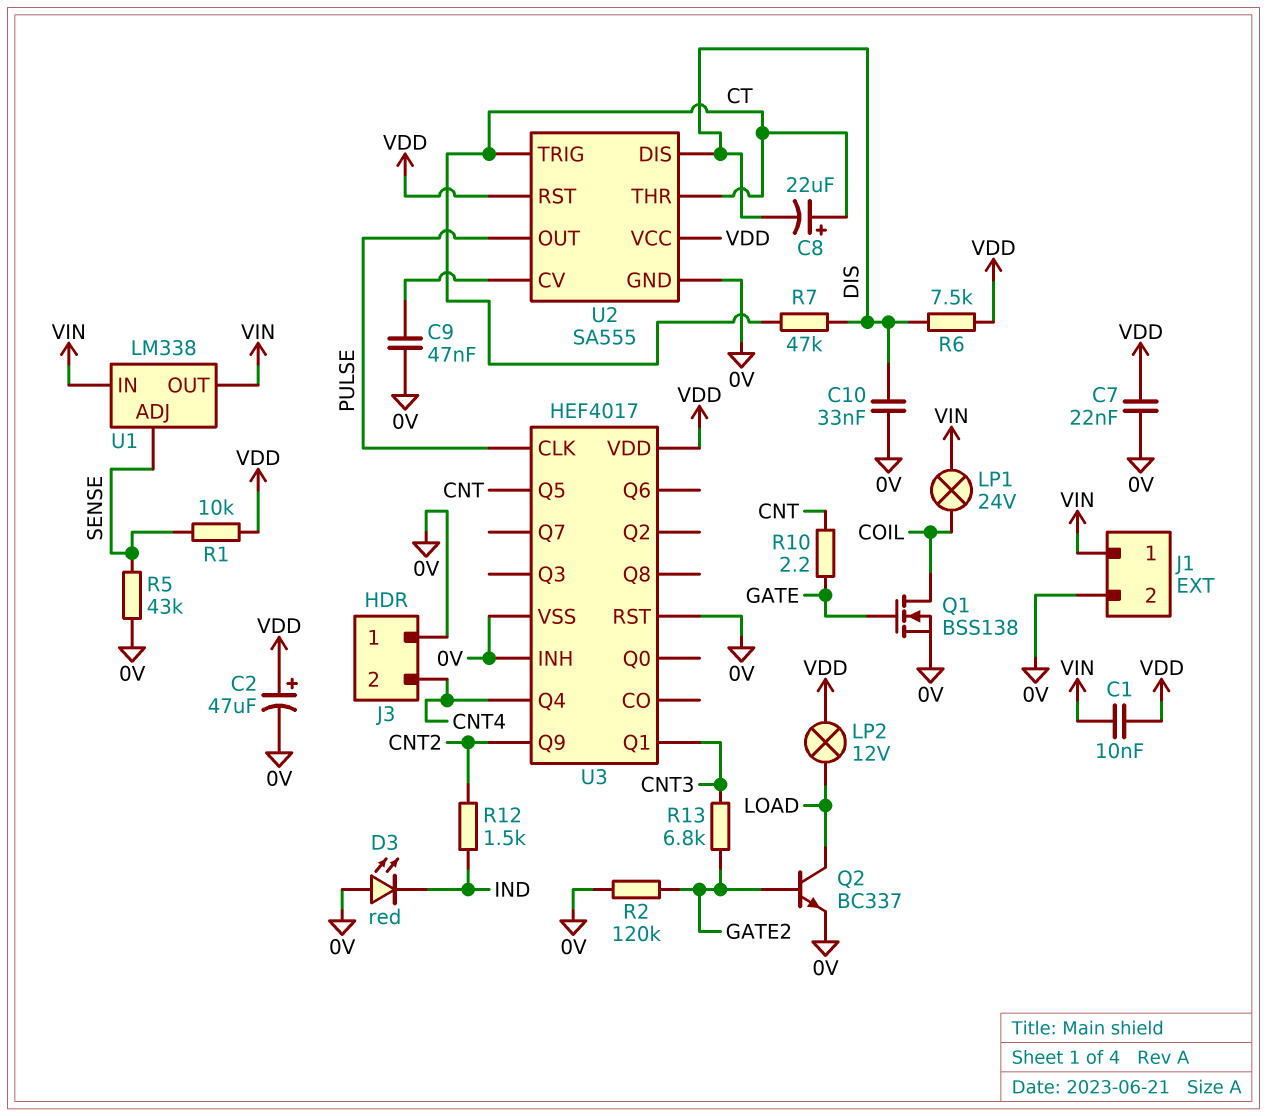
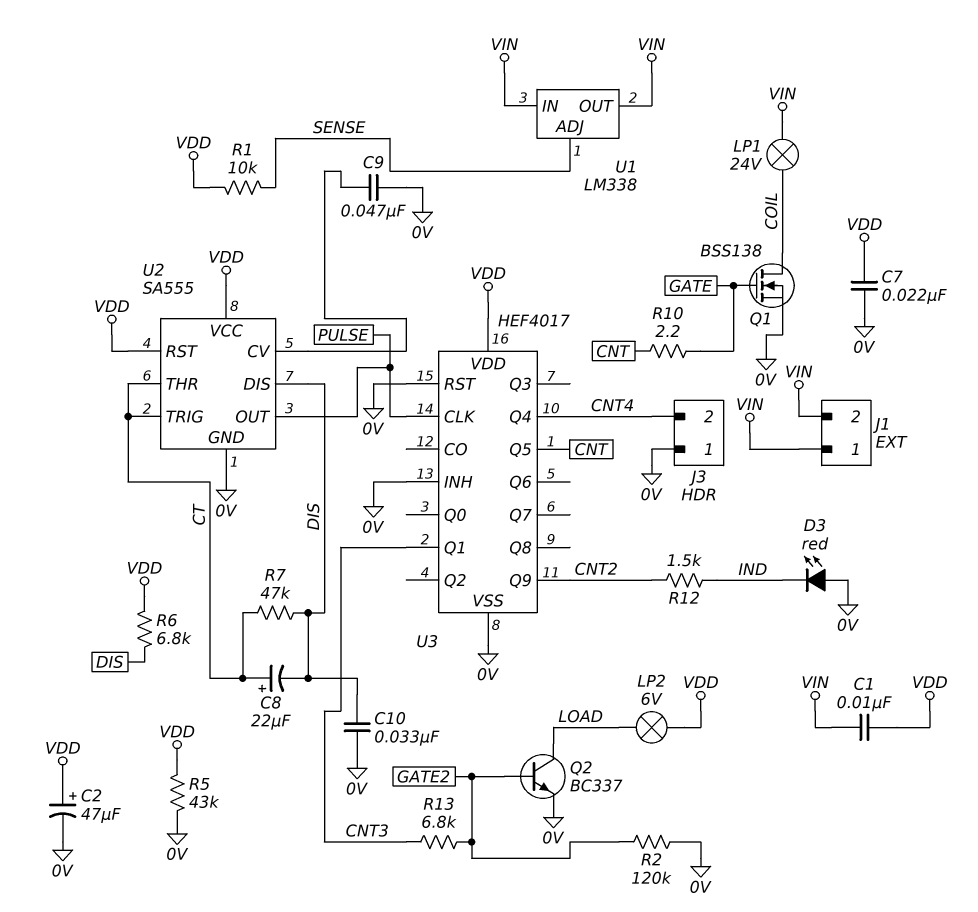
J1 pin 2: 0V -> VIN
LP2: lamp 12V (LOAD, VDD) -> lamp 6V (LOAD, VDD)
R5: 43k (0V, SENSE) -> 43k (0V, VDD)
R6: 7.5k (DIS, VDD) -> 6.8k (DIS, VDD)

